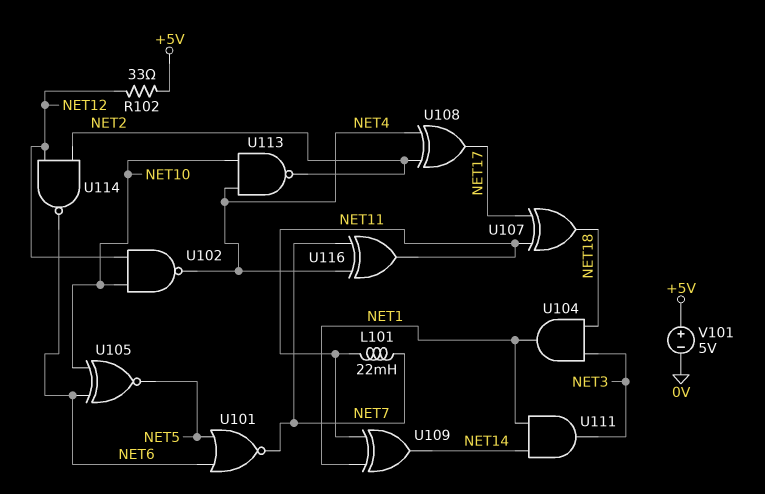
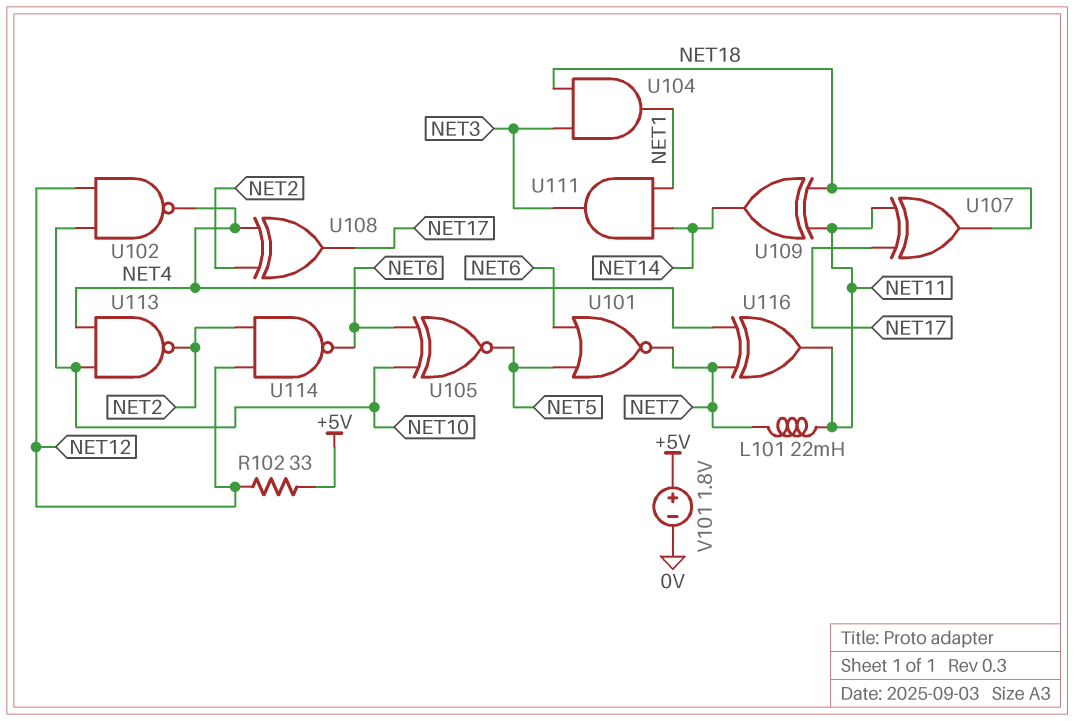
U109: XOR (in NET1, in NET11, out NET14) -> XOR (in NET11, in NET18, out NET14)
V101: 5V (plus +5V, minus 0V) -> 1.8V (plus +5V, minus 0V)

